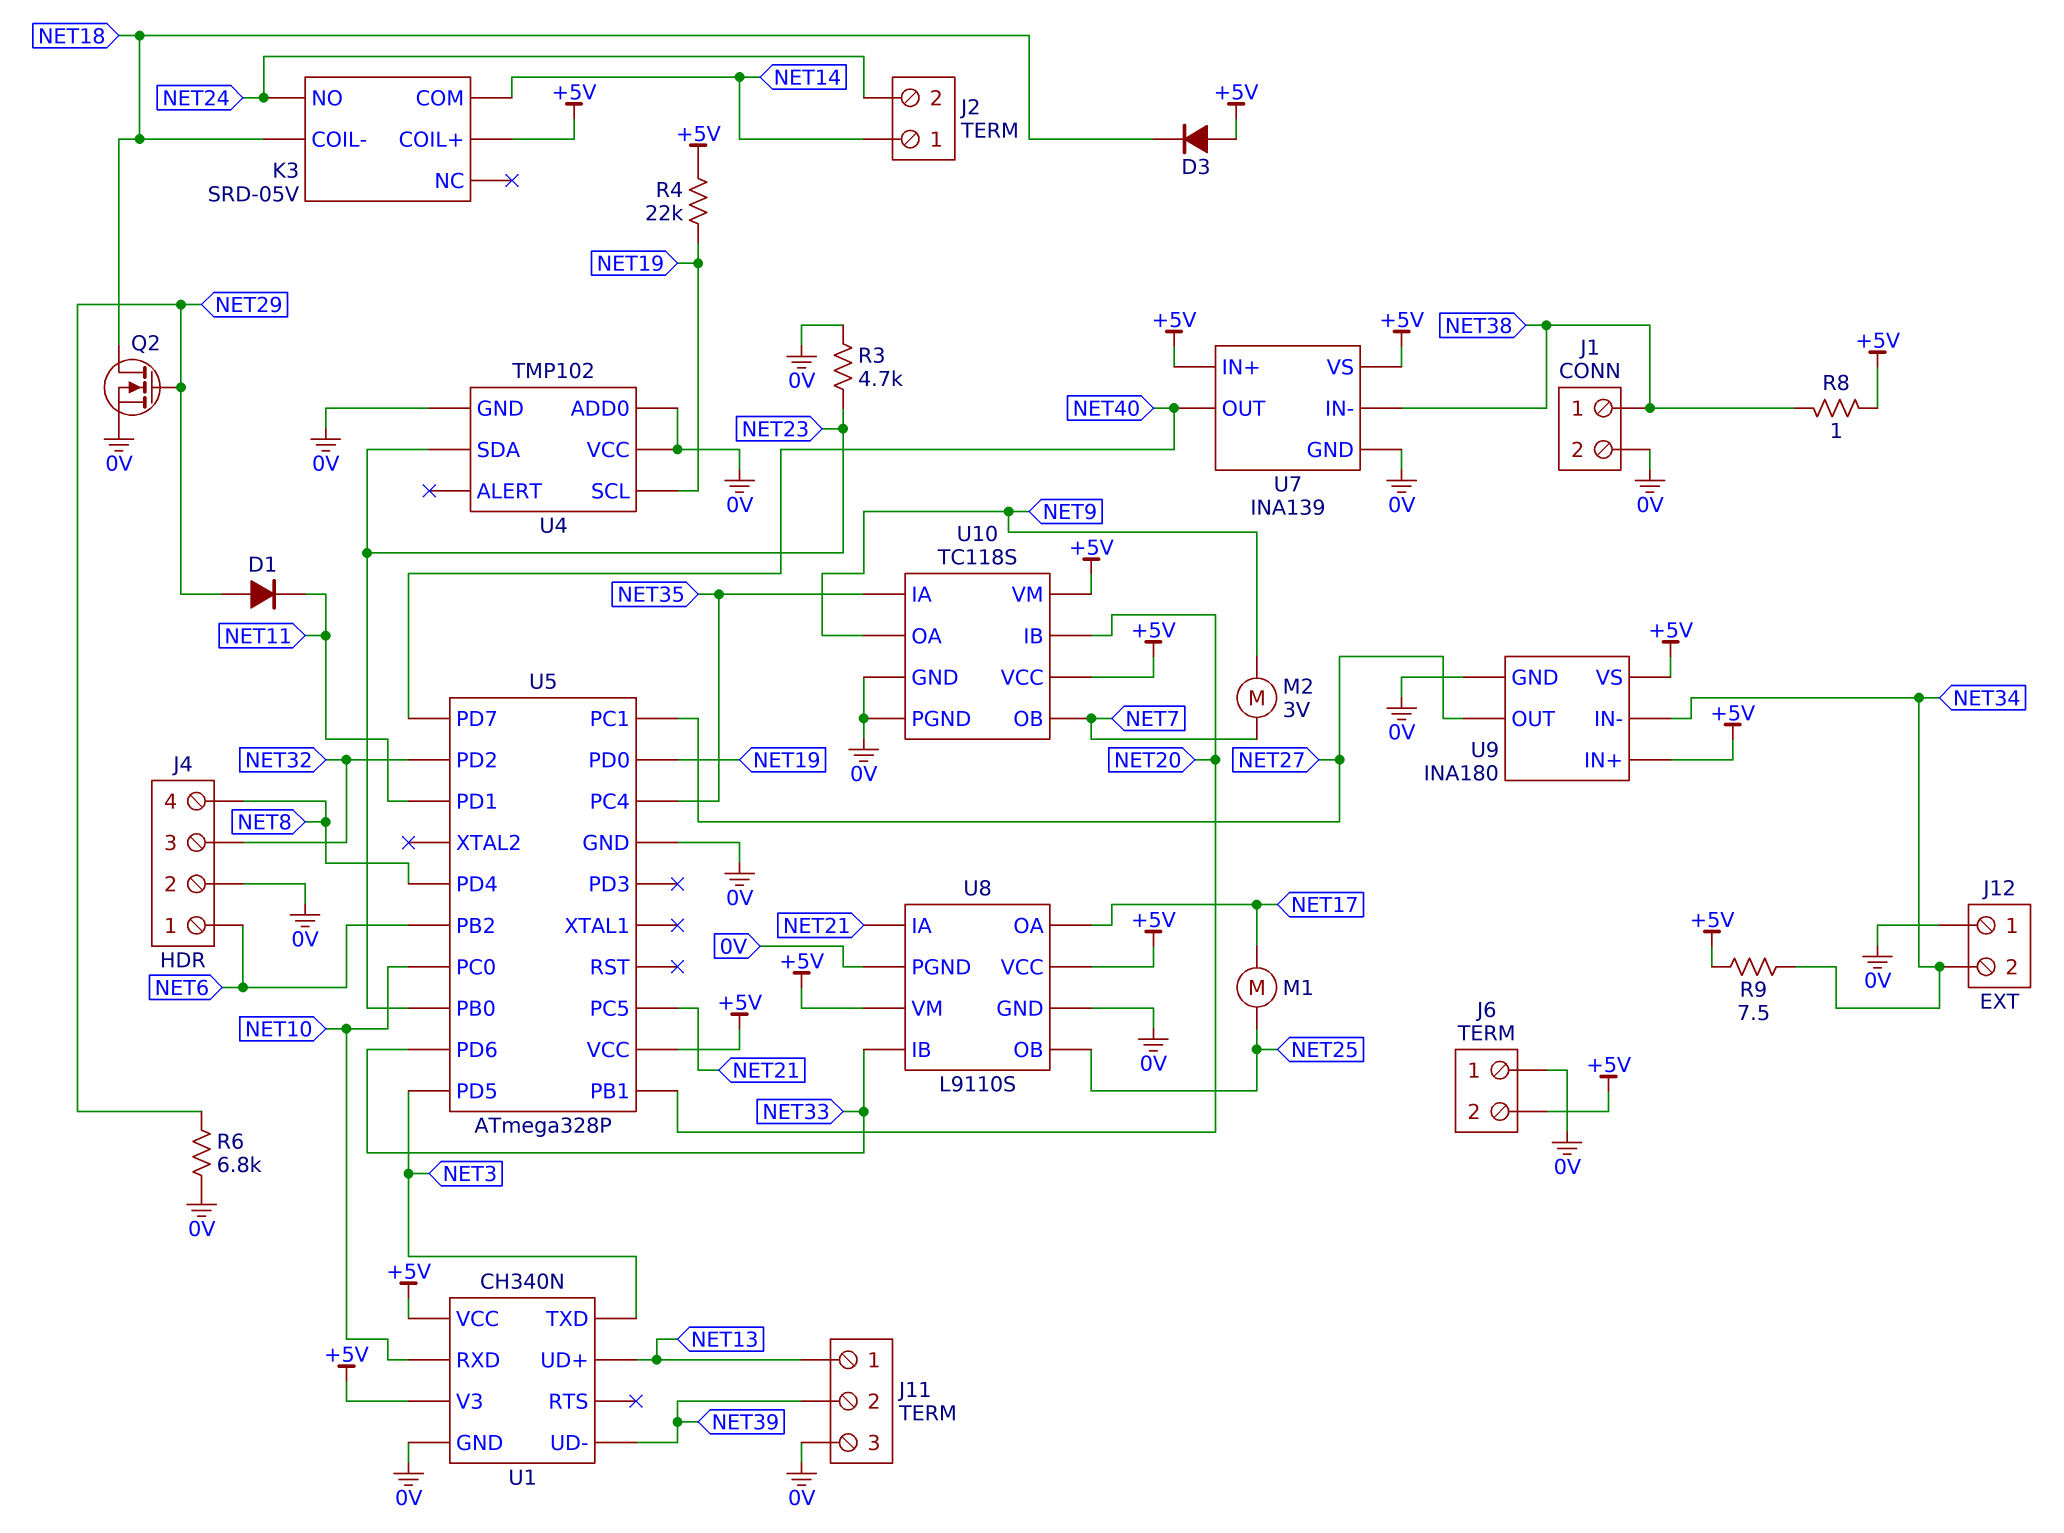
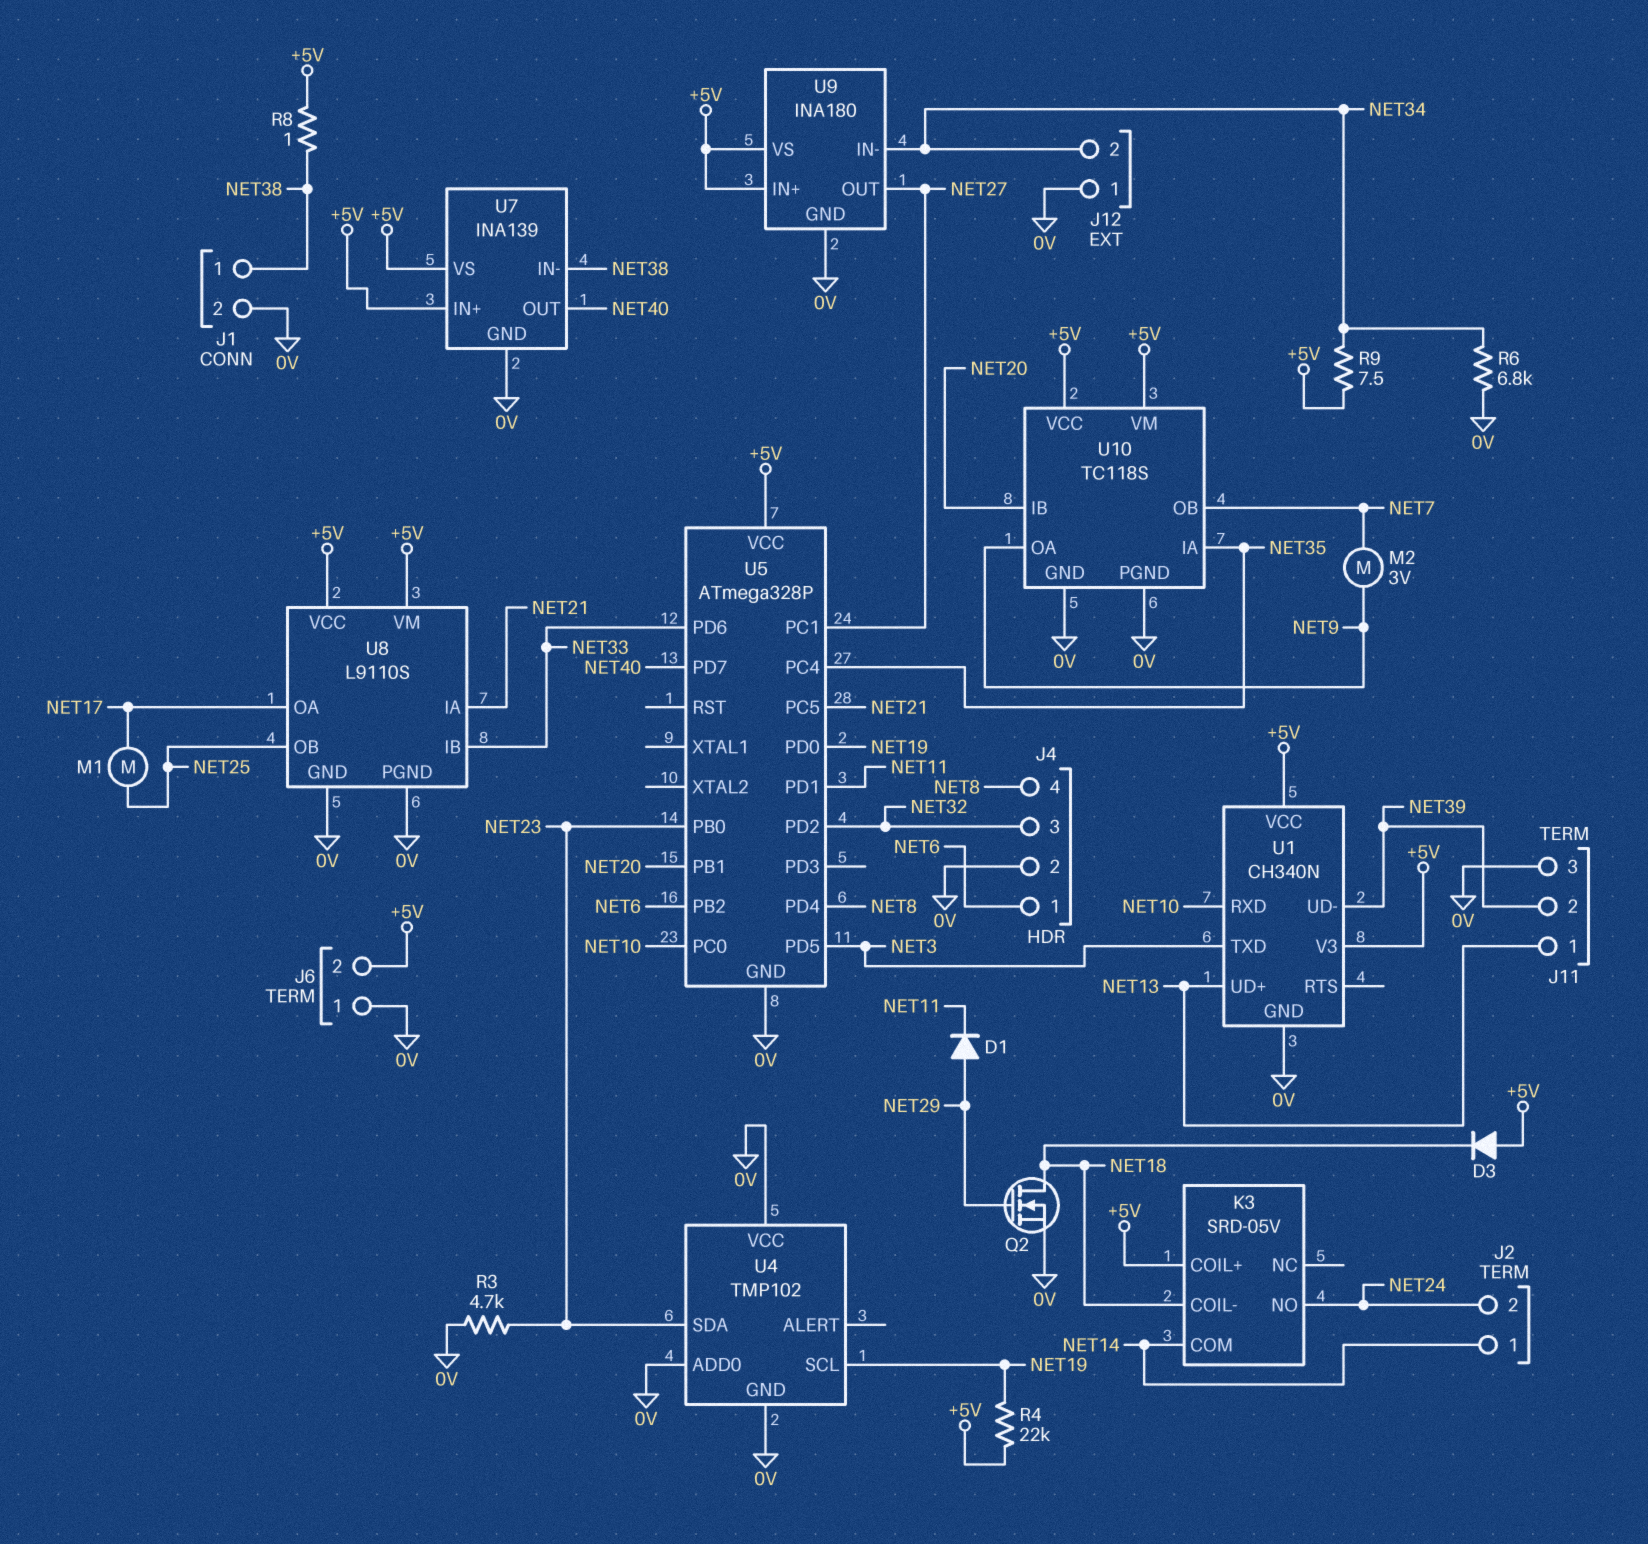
R6: 6.8k (0V, NET29) -> 6.8k (0V, NET34)

